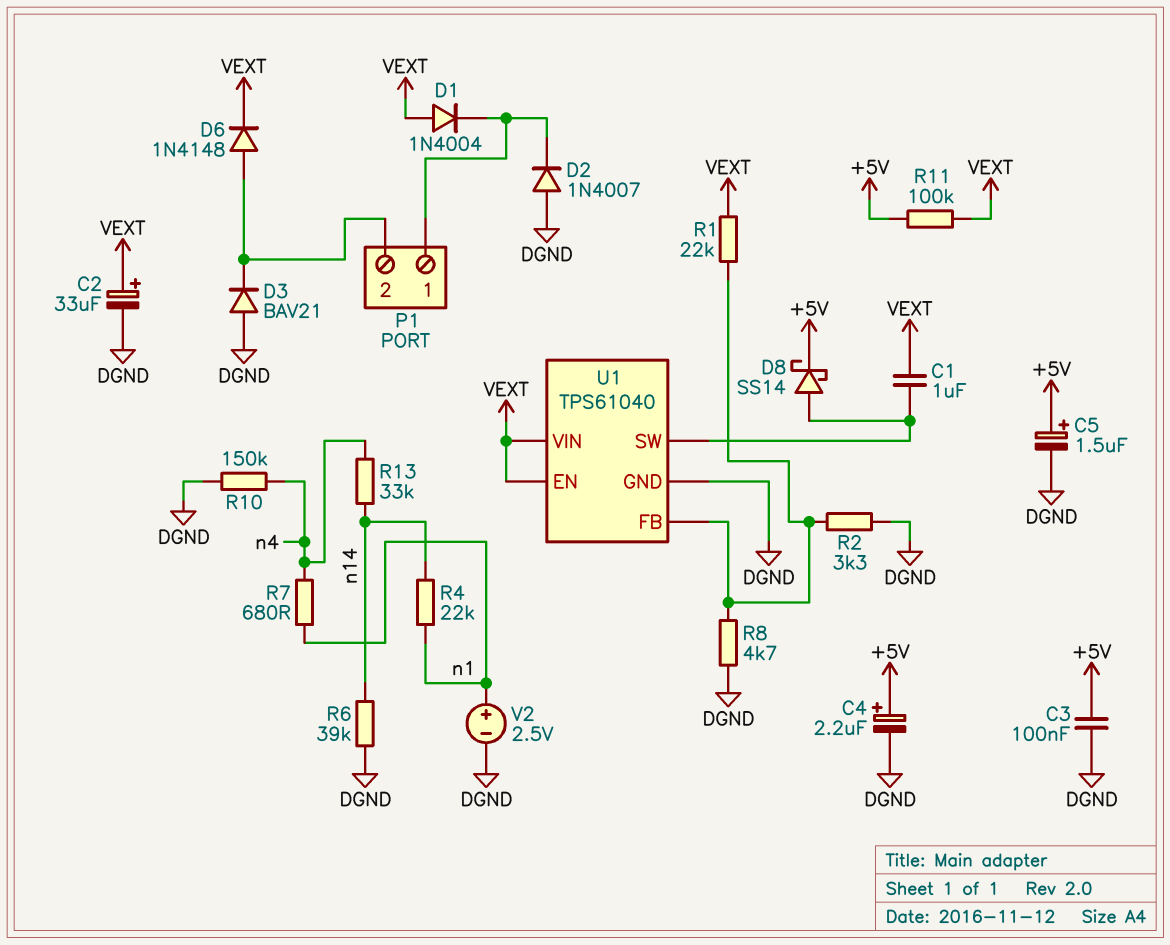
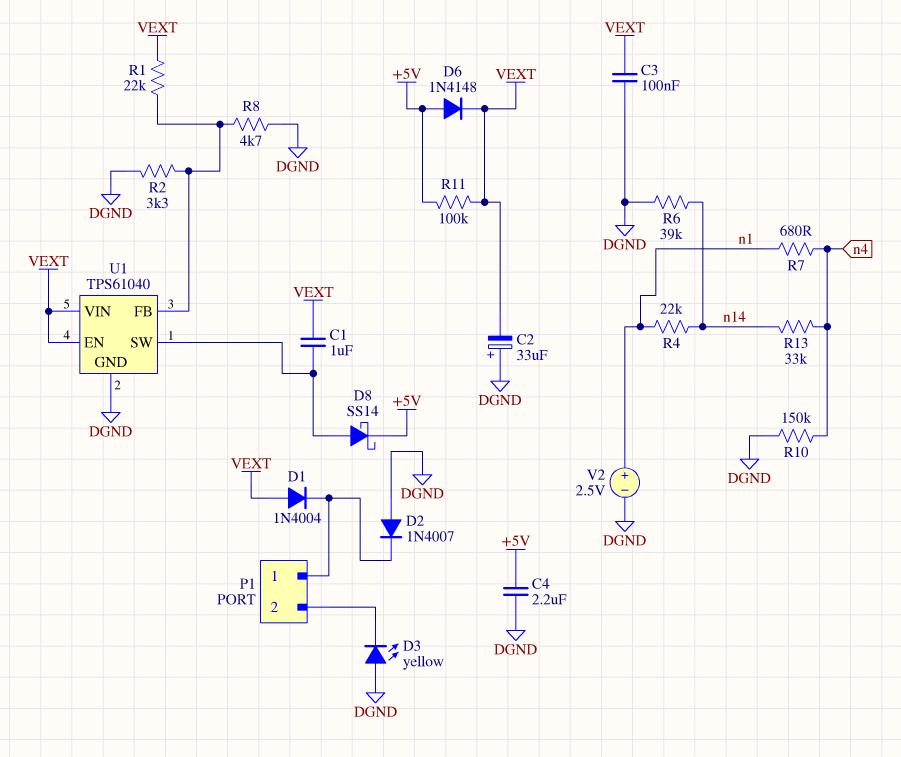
C2: 33uF (plus VEXT, minus DGND) -> 33uF (plus DGND, minus VEXT)
C3: 100nF (+5V, DGND) -> 100nF (DGND, VEXT)
C4: 2.2uF (plus +5V, minus DGND) -> 2.2uF (+5V, DGND)
C5: 1.5uF (plus +5V, minus DGND) -> none
D3: diode BAV21 (A DGND, K P1/2) -> LED yellow (A DGND, K P1/2)
D6: diode 1N4148 (A P1/2, K VEXT) -> diode 1N4148 (A +5V, K VEXT)

